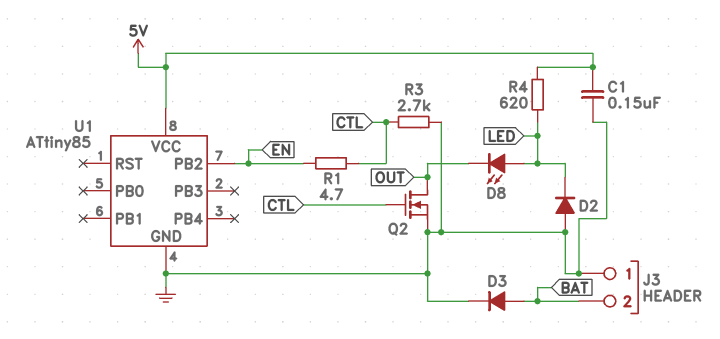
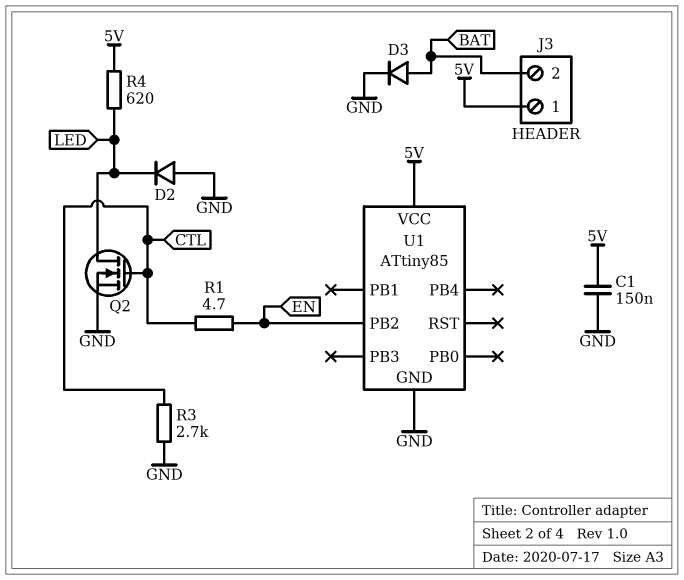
D8: LED (A LED, K OUT) -> none
J3 pin 1: GND -> 5V
Q2: NMOS (G CTL, D OUT, S GND) -> NMOS (G CTL, D LED, S GND)

